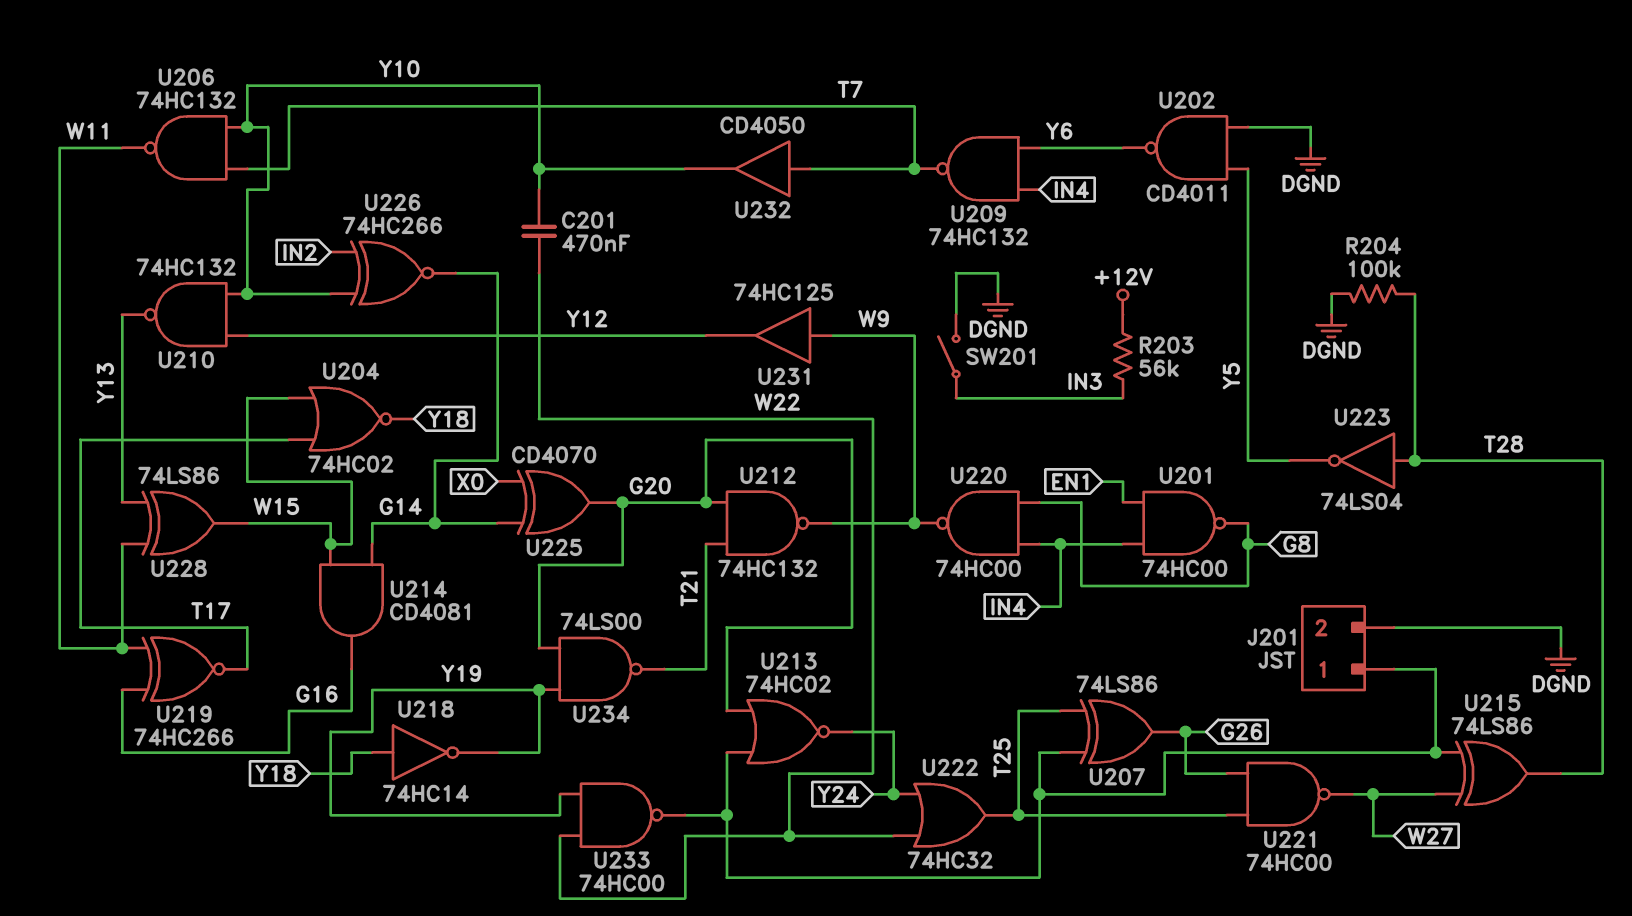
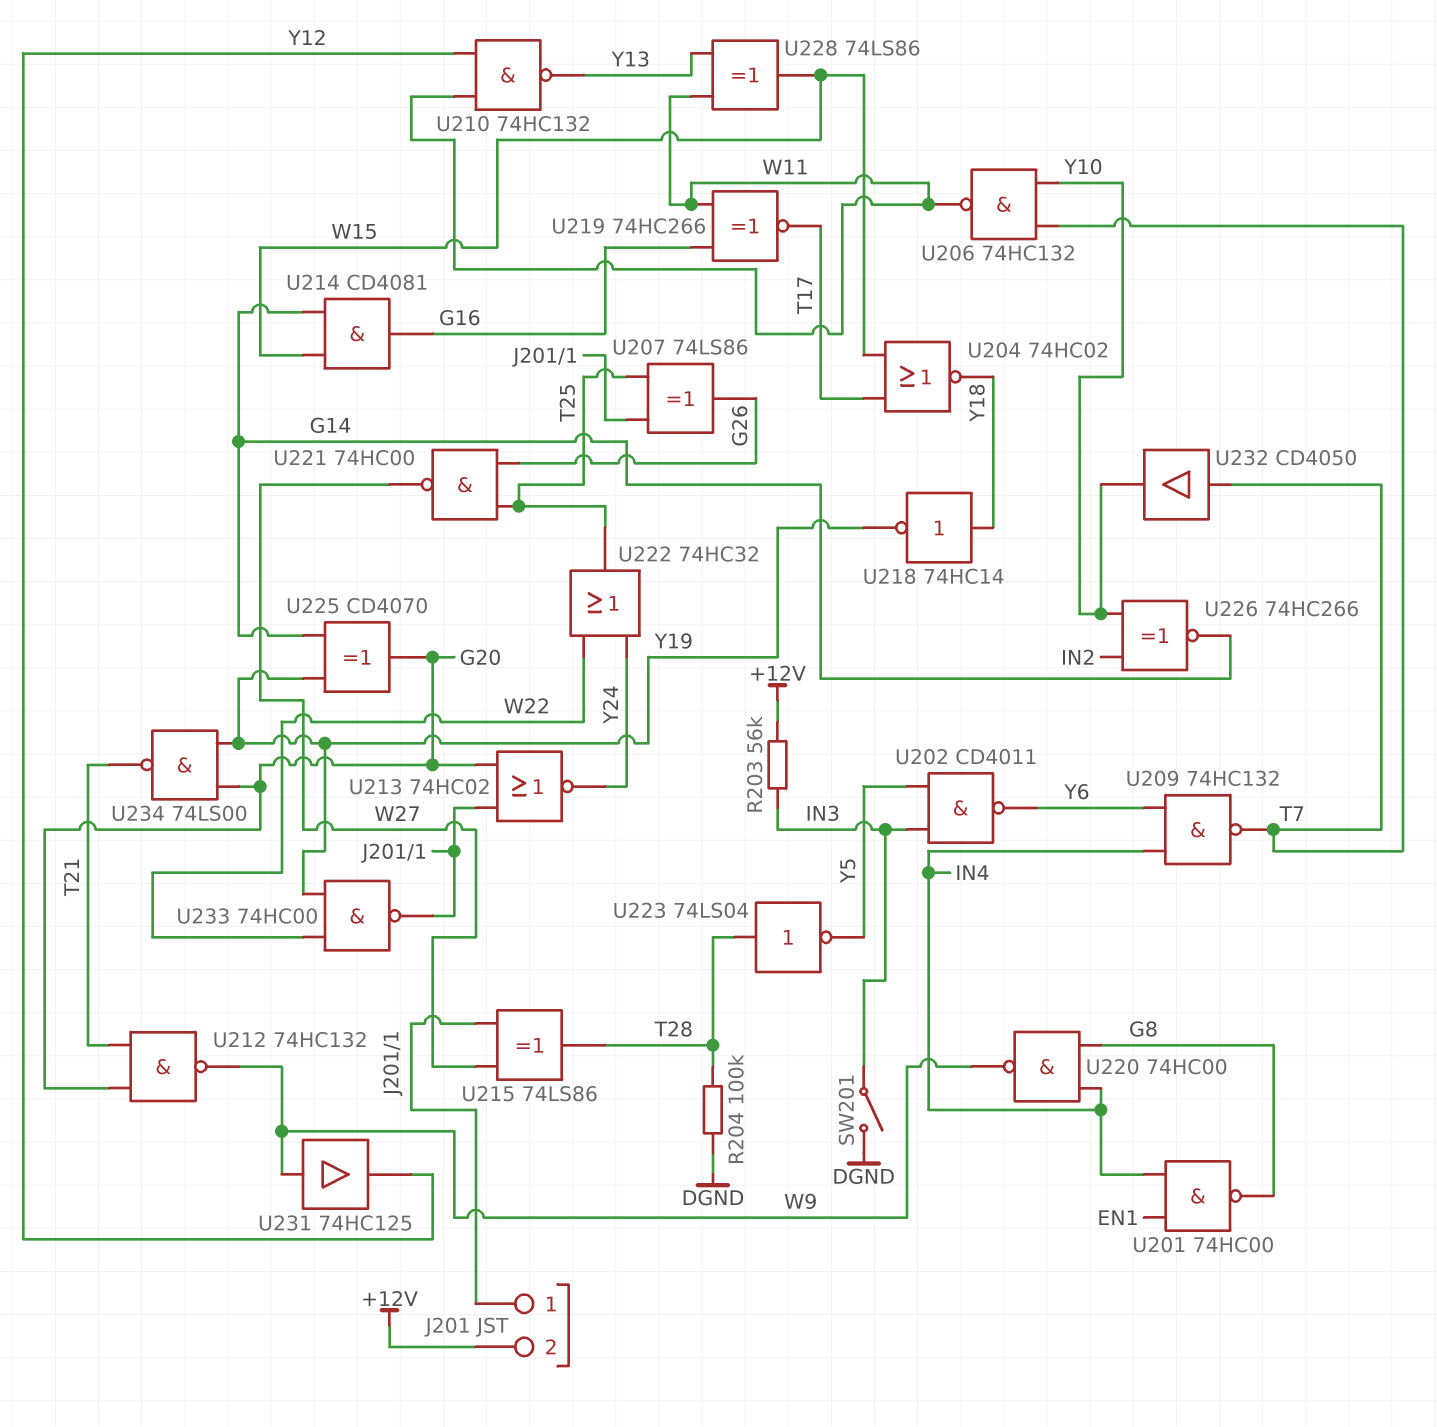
C201: 470nF (W22, Y10) -> none
J201 pin 2: DGND -> +12V
U202: NAND CD4011 (in DGND, in Y5, out Y6) -> NAND CD4011 (in IN3, in Y5, out Y6)
U210: NAND 74HC132 (in Y10, in Y12, out Y13) -> NAND 74HC132 (in W11, in Y12, out Y13)
U225: XOR CD4070 (in G14, in X0, out G20) -> XOR CD4070 (in G14, in Y19, out G20)

